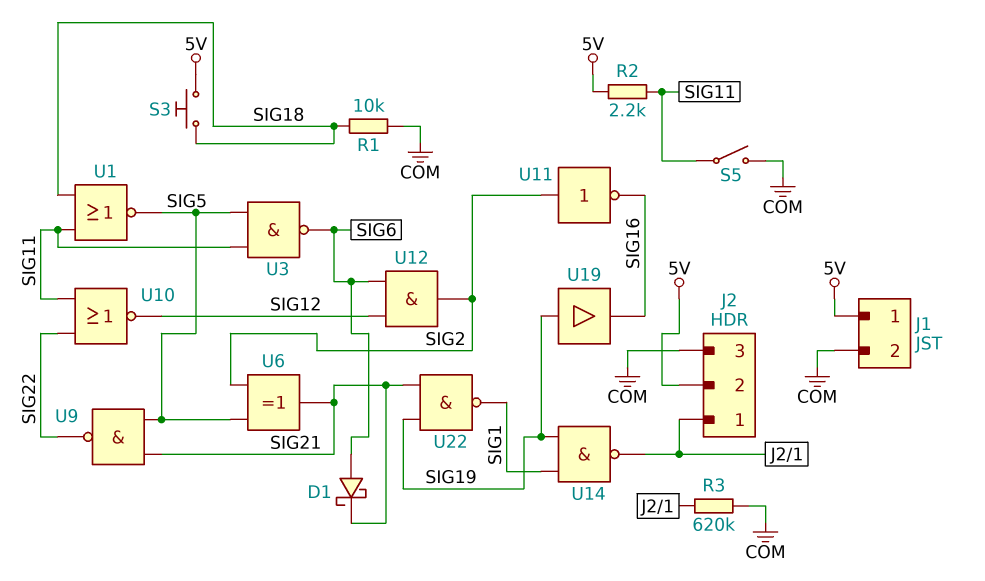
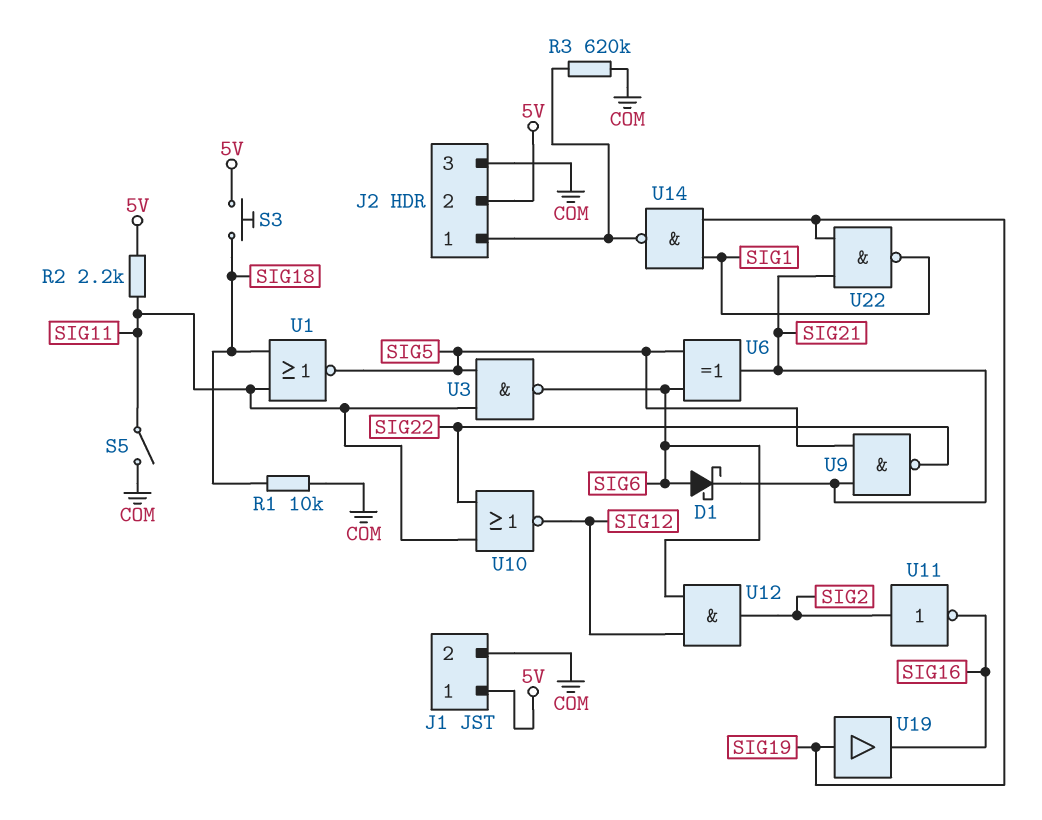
U6: XOR (in SIG2, in SIG5, out SIG21) -> XOR (in SIG5, in SIG6, out SIG21)

